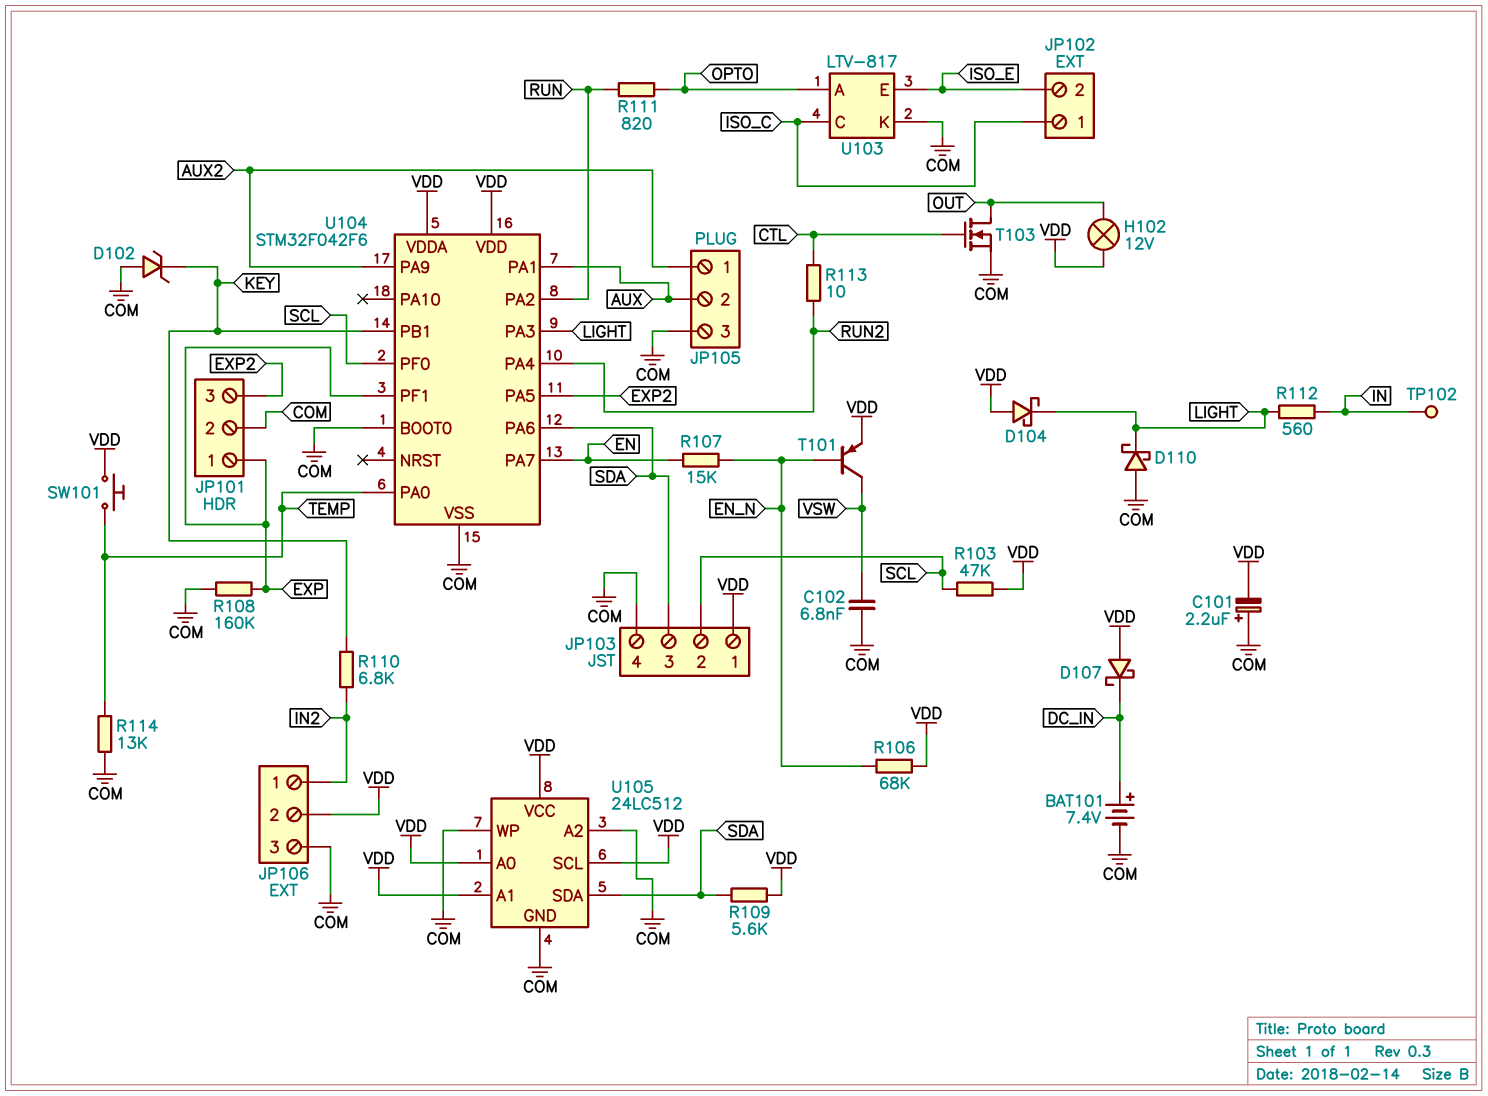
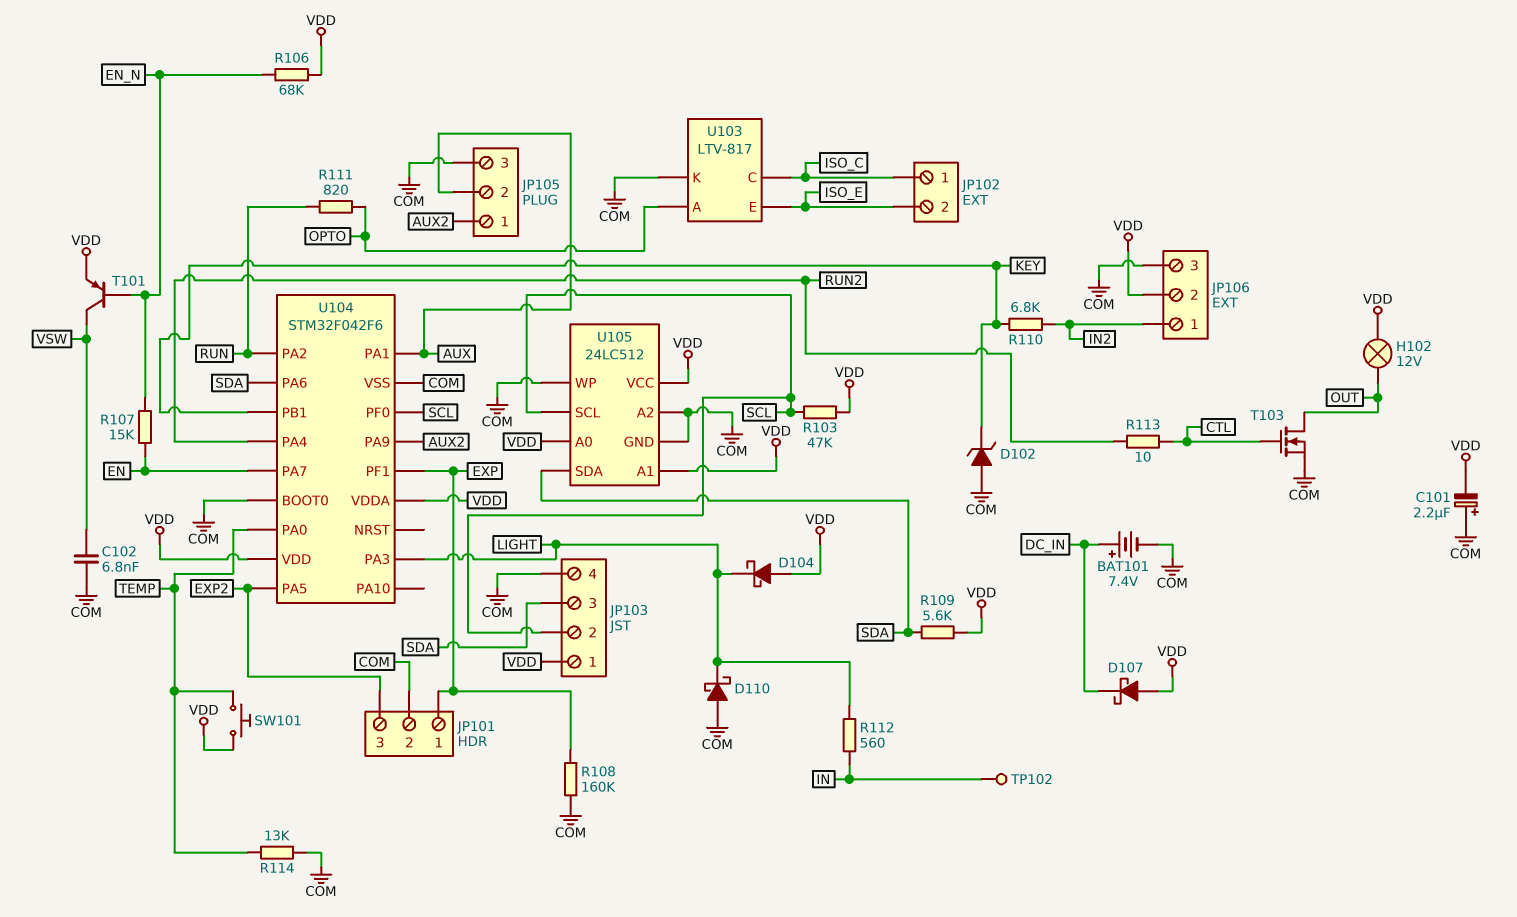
U105 pin SCL: VDD -> SCL

